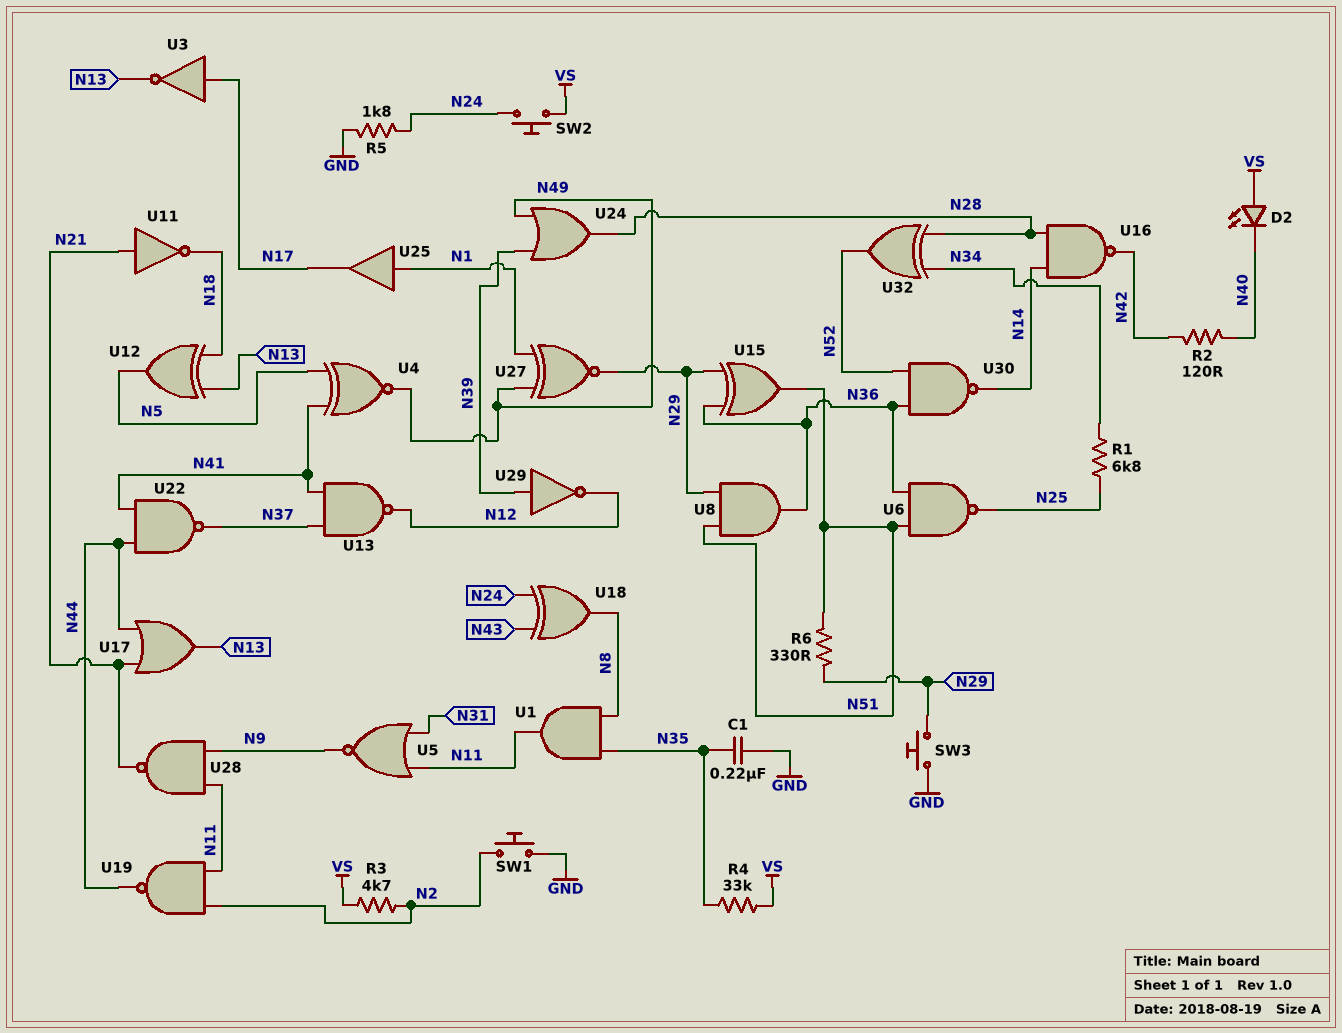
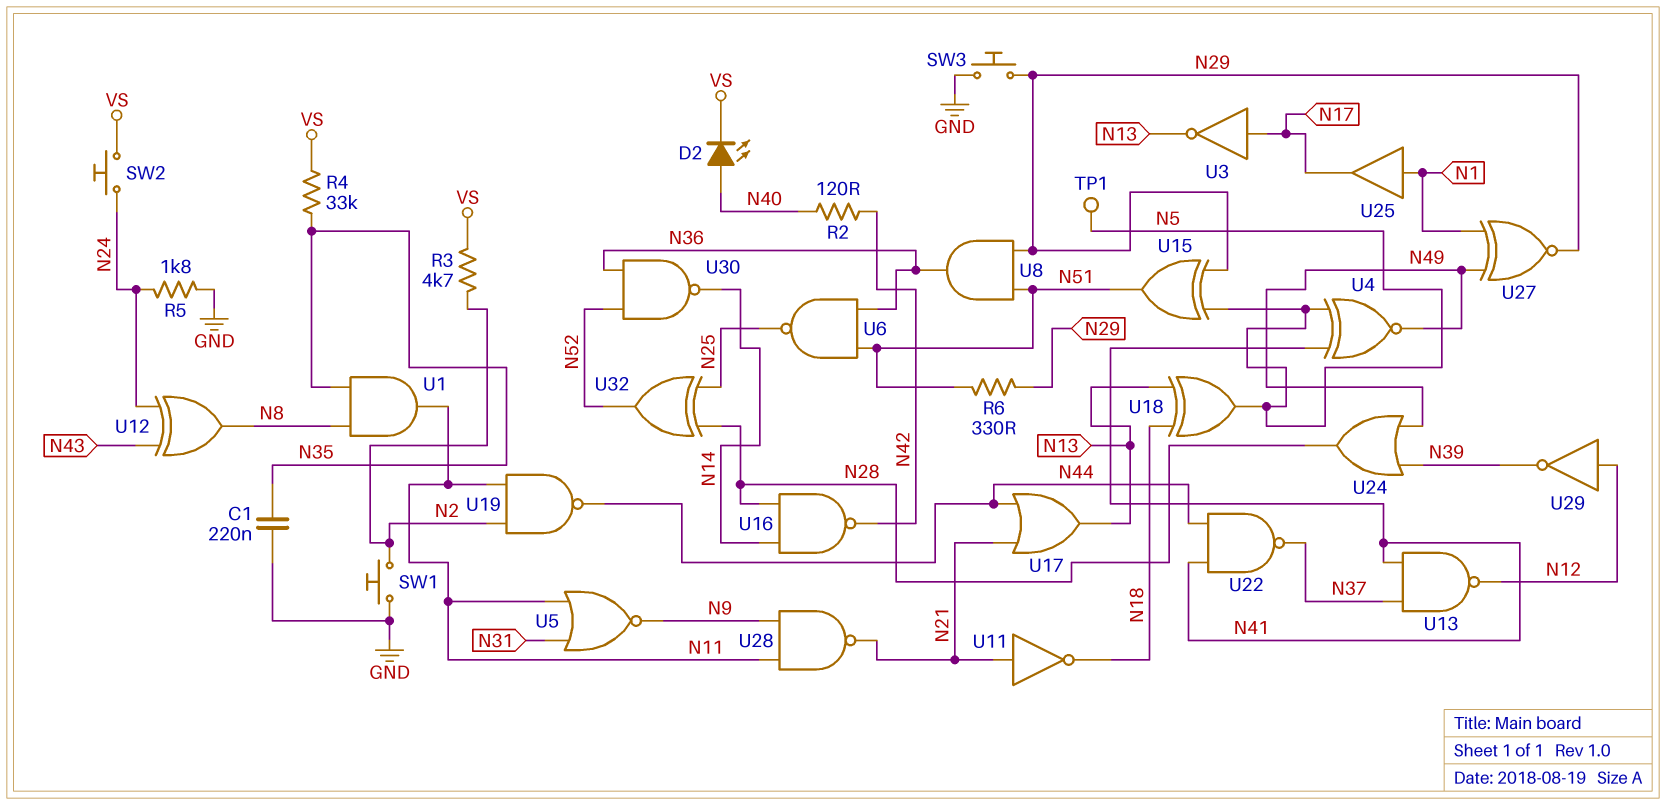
D2: LED (A VS, K N40) -> LED (A N40, K VS)
R1: 6.8k (N25, N34) -> none
TP1: none -> test point (N5)
U12: XOR (in N13, in N18, out N5) -> XOR (in N24, in N43, out N8)
U15: XOR (in N29, in N36, out N51) -> XOR (in N5, in N29, out N51)
U18: XOR (in N24, in N43, out N8) -> XOR (in N13, in N18, out N5)
U29: NOT (in N39, out N12) -> NOT (in N12, out N39)
U32: XOR (in N28, in N34, out N52) -> XOR (in N25, in N28, out N52)

